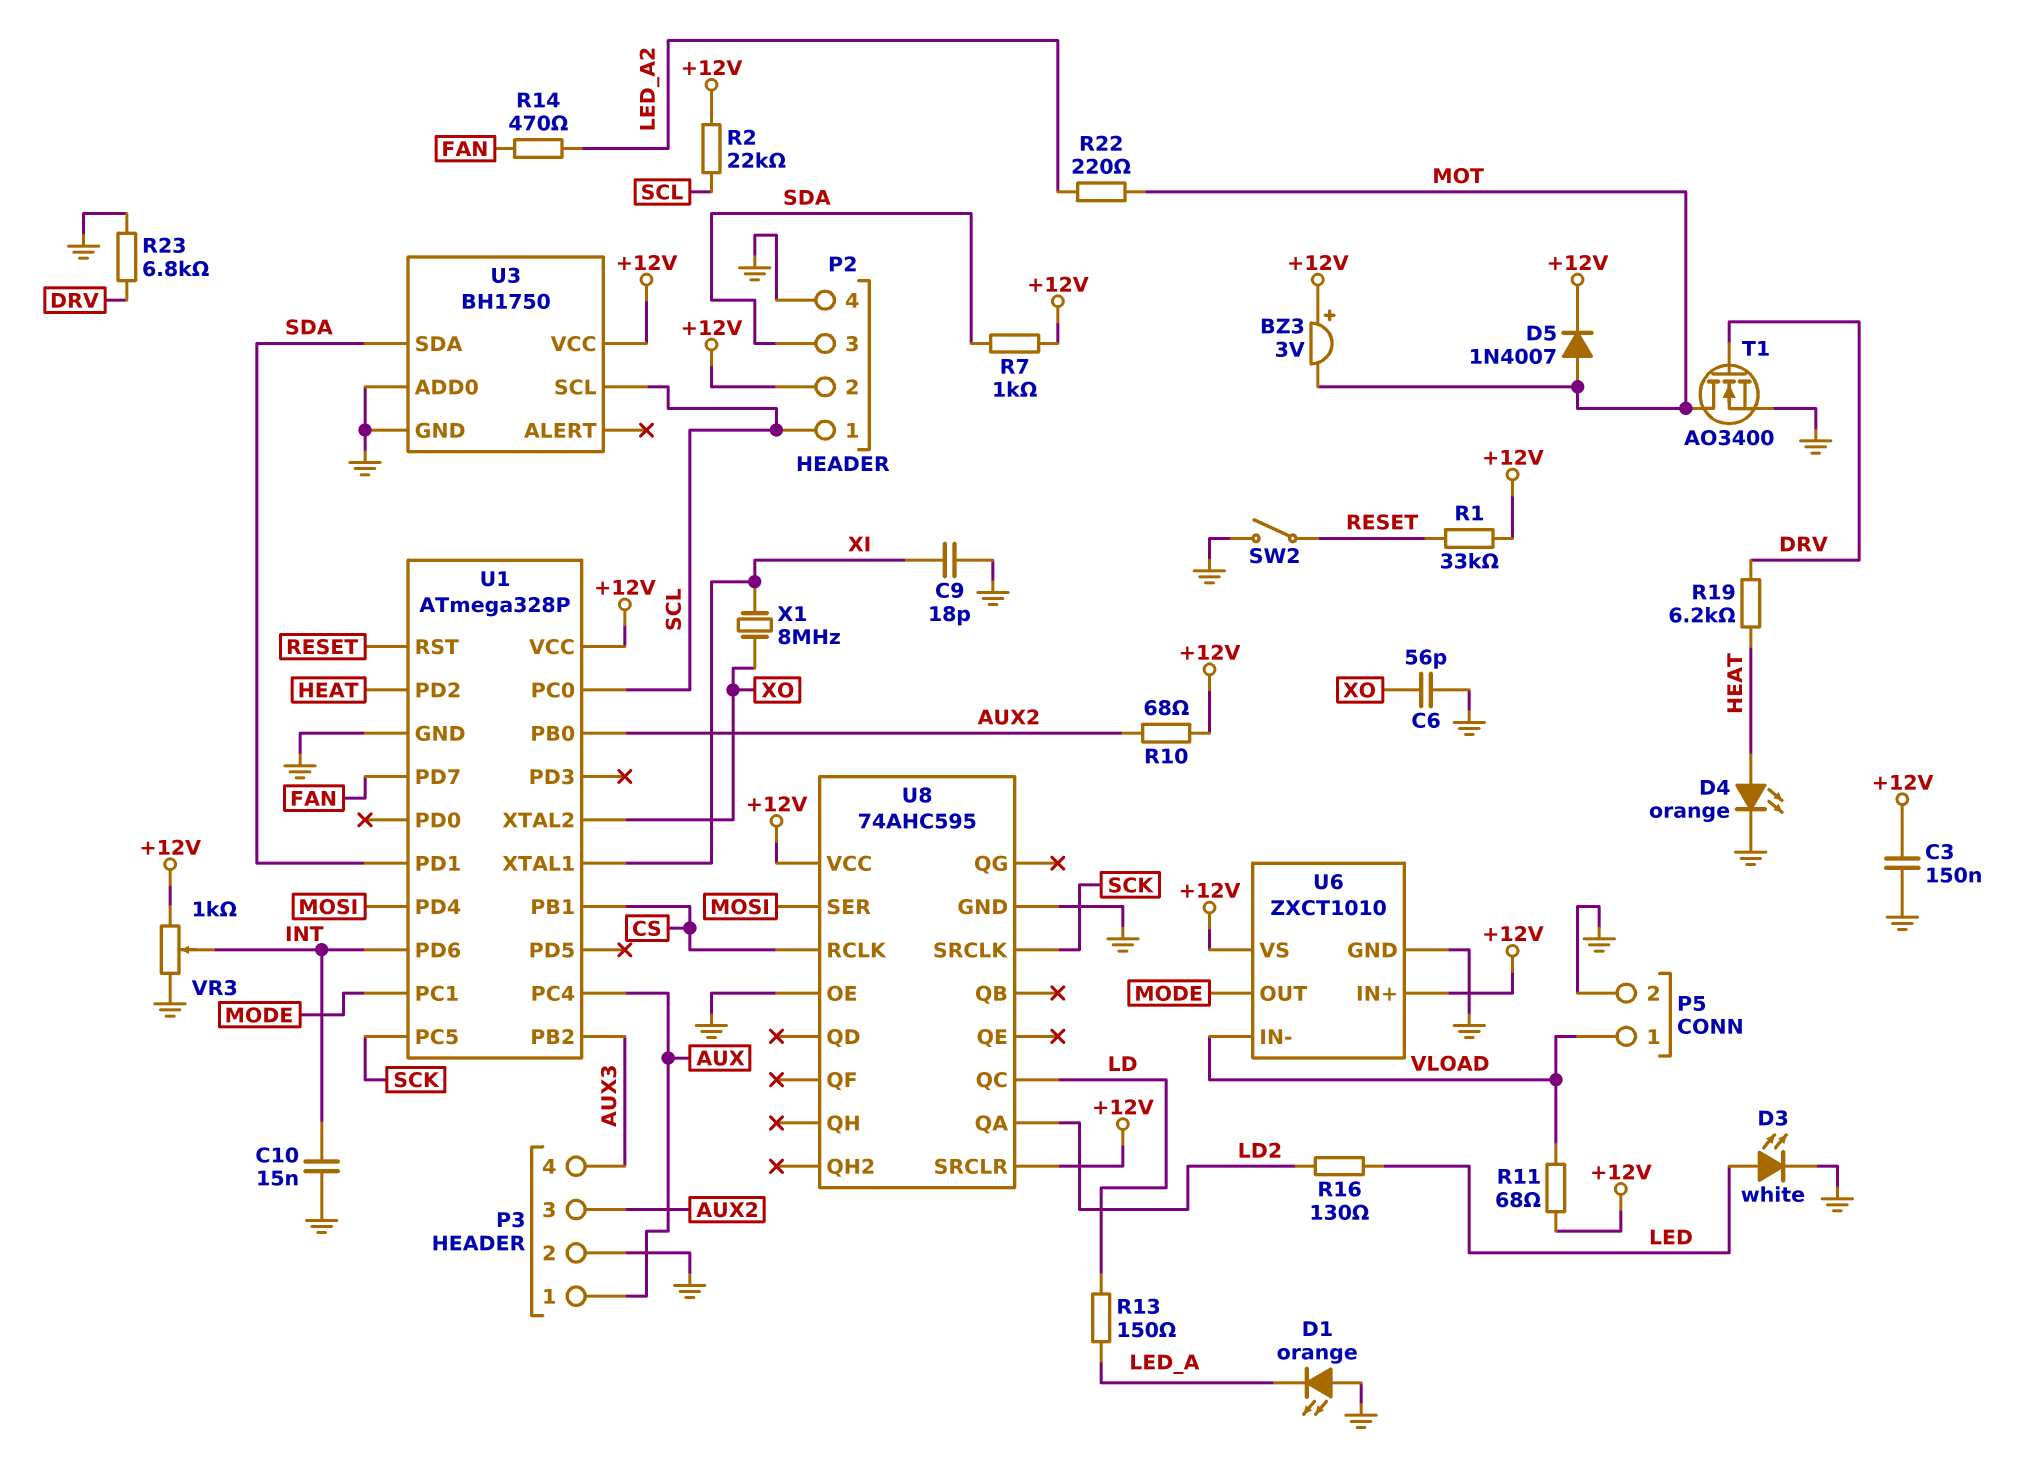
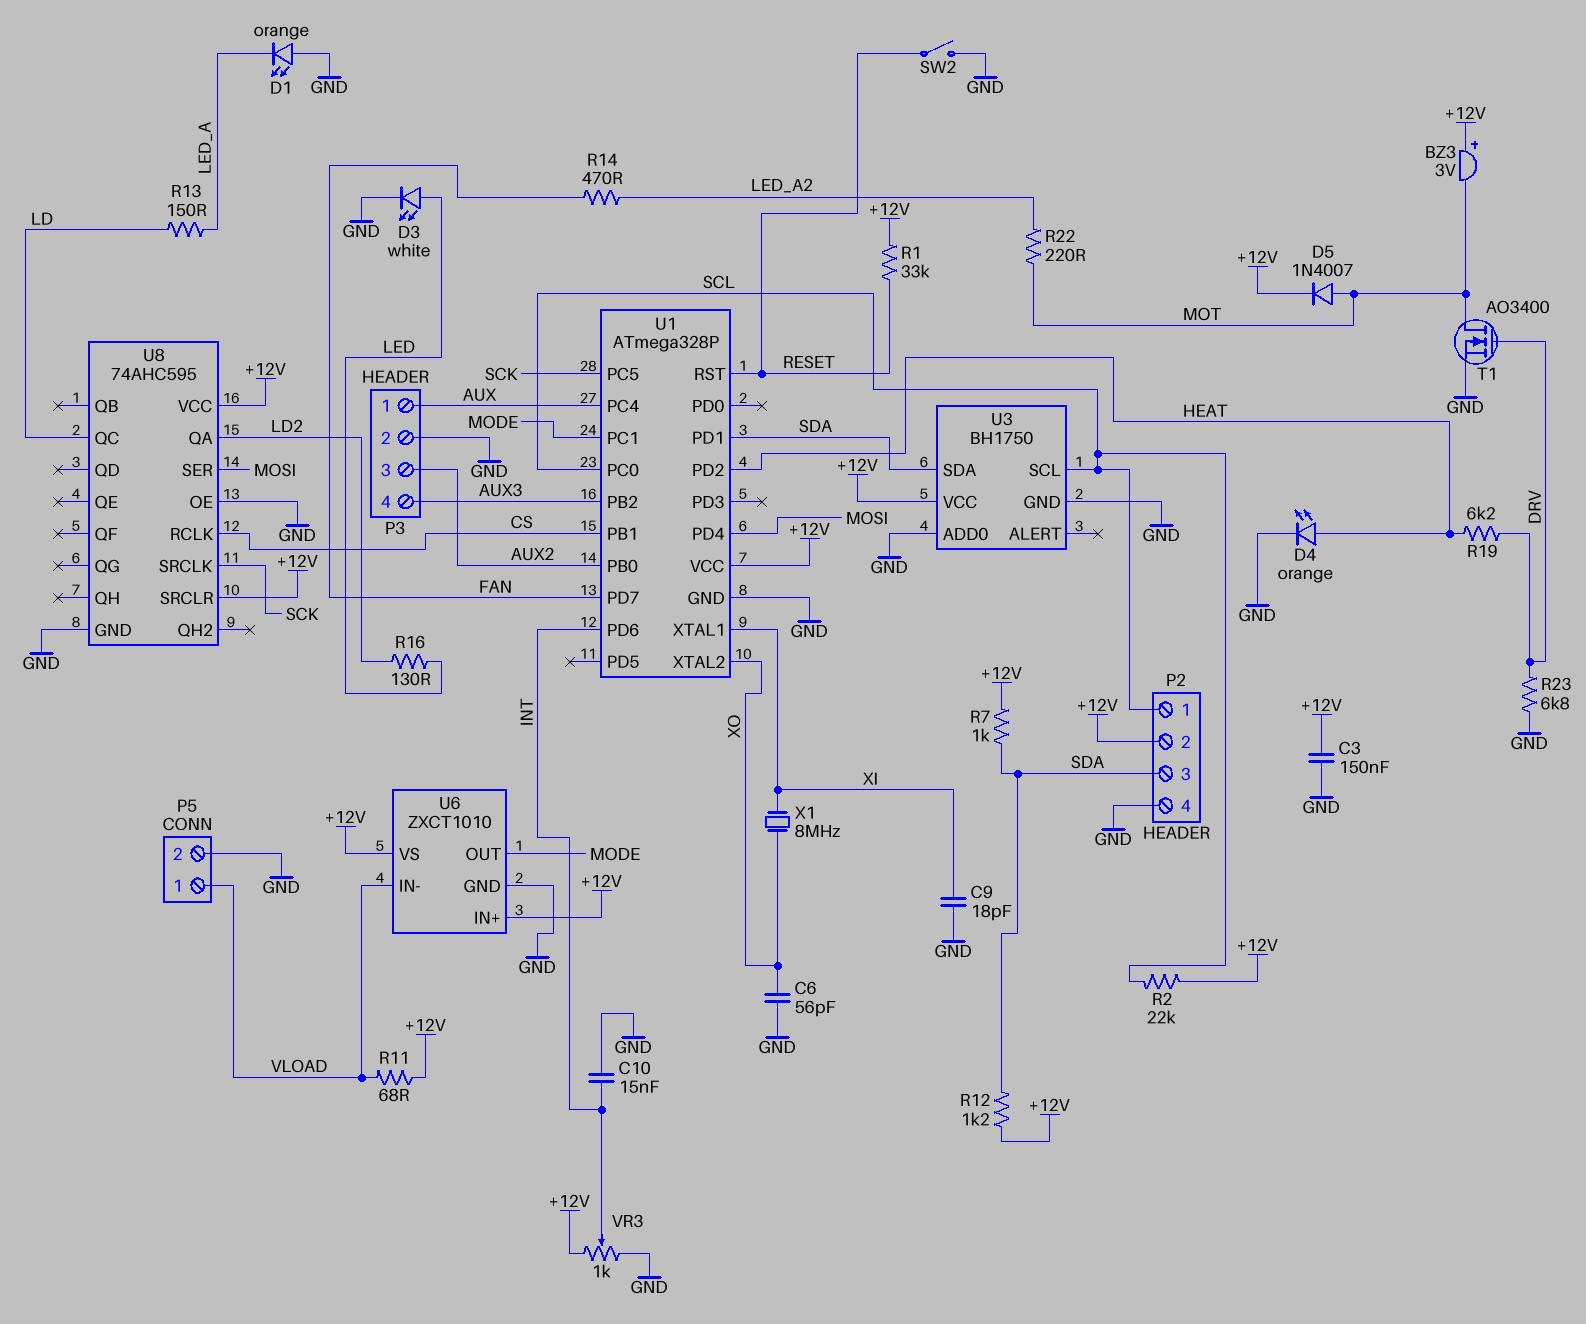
R10: 68 (+12V, AUX2) -> none
R12: none -> 1.2k (+12V, SDA)

